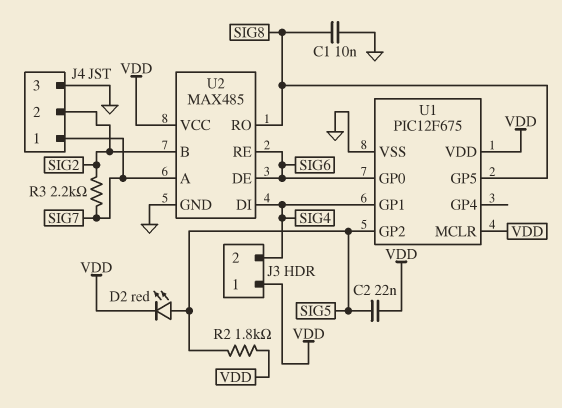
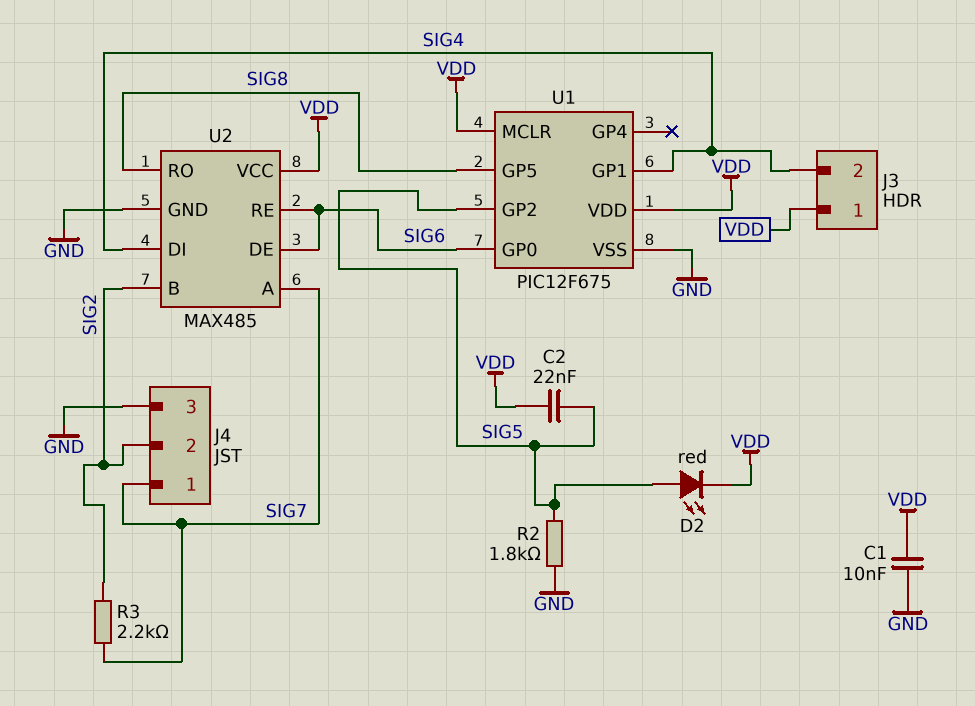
C1: 10nF (GND, SIG8) -> 10nF (GND, VDD)
R2: 1.8k (SIG5, VDD) -> 1.8k (GND, SIG5)

